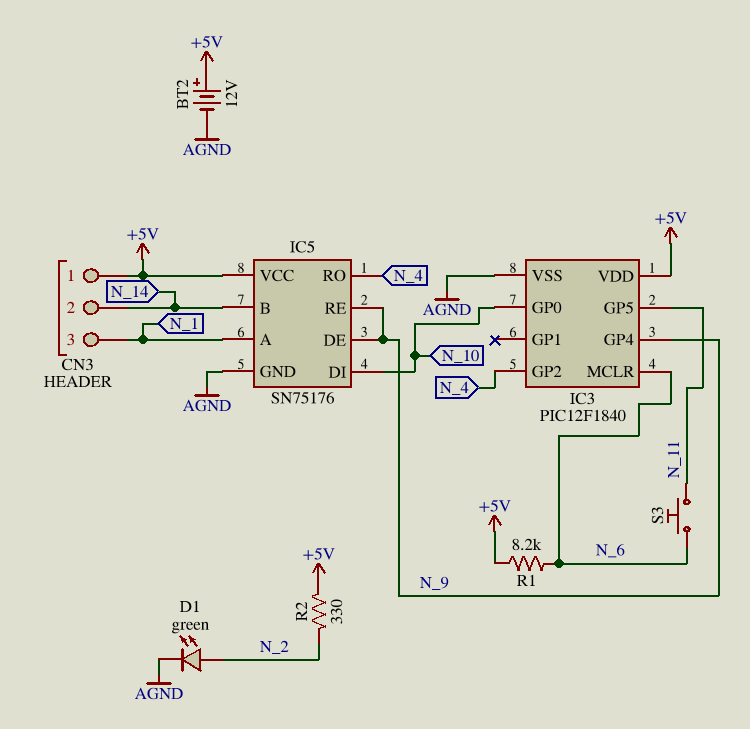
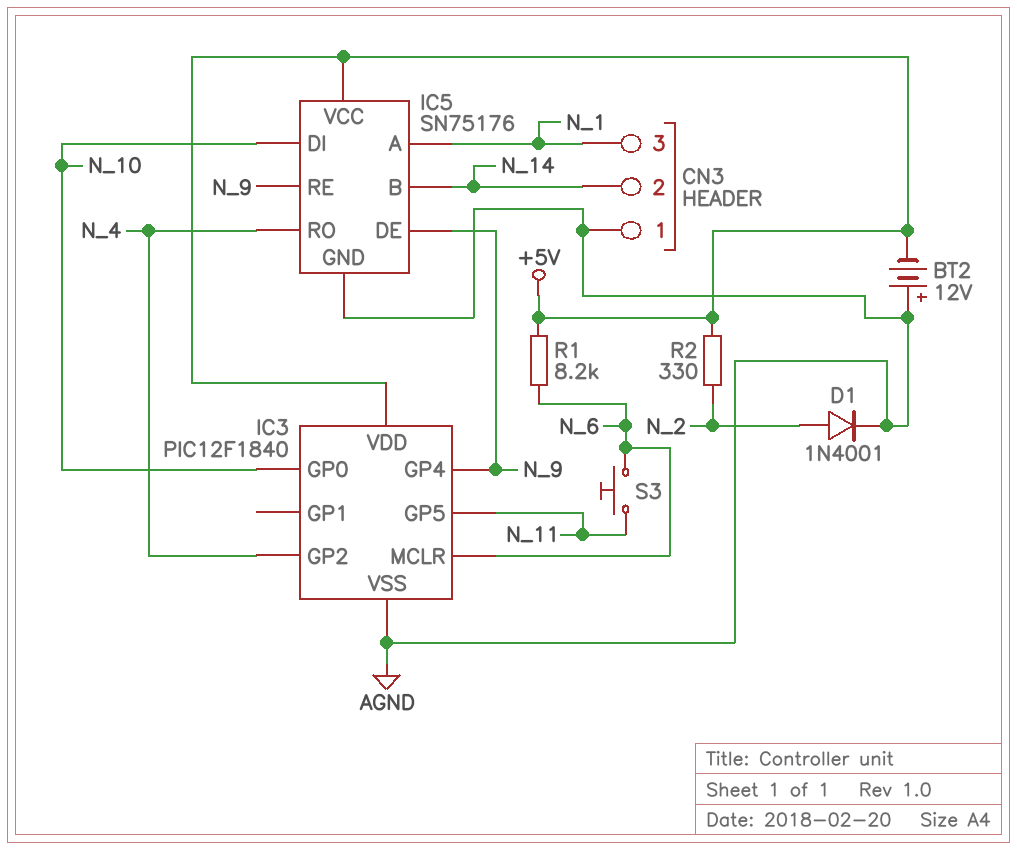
BT2: 12V (plus +5V, minus AGND) -> 12V (plus AGND, minus +5V)
CN3 pin 1: +5V -> AGND
D1: LED green (A N_2, K AGND) -> diode 1N4001 (A N_2, K AGND)

